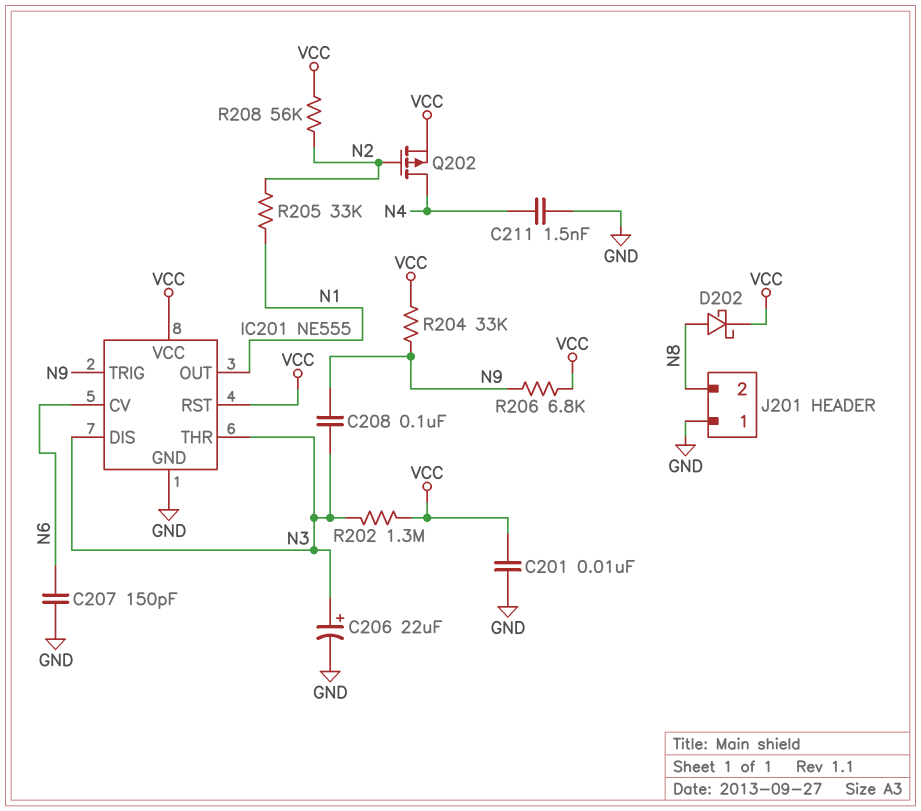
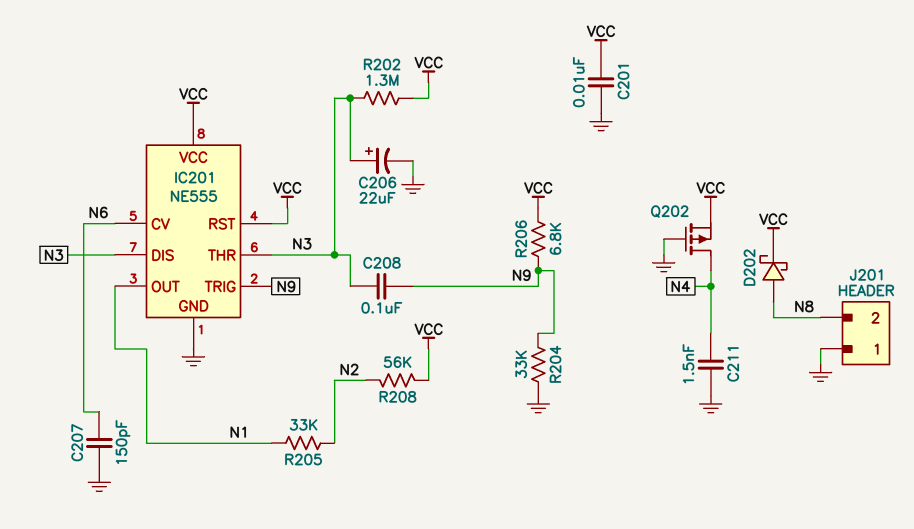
Q202: PMOS (G N2, D N4, S VCC) -> PMOS (G GND, D N4, S VCC)
R204: 33k (N9, VCC) -> 33k (GND, N9)

